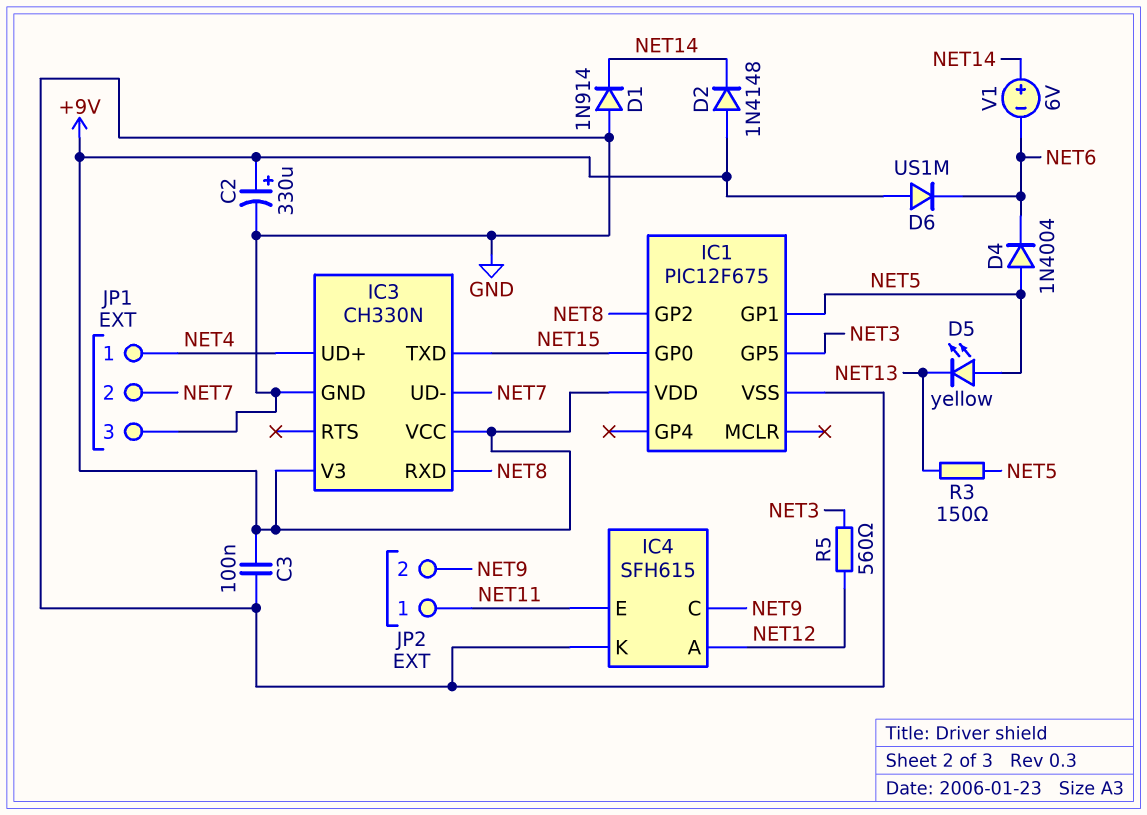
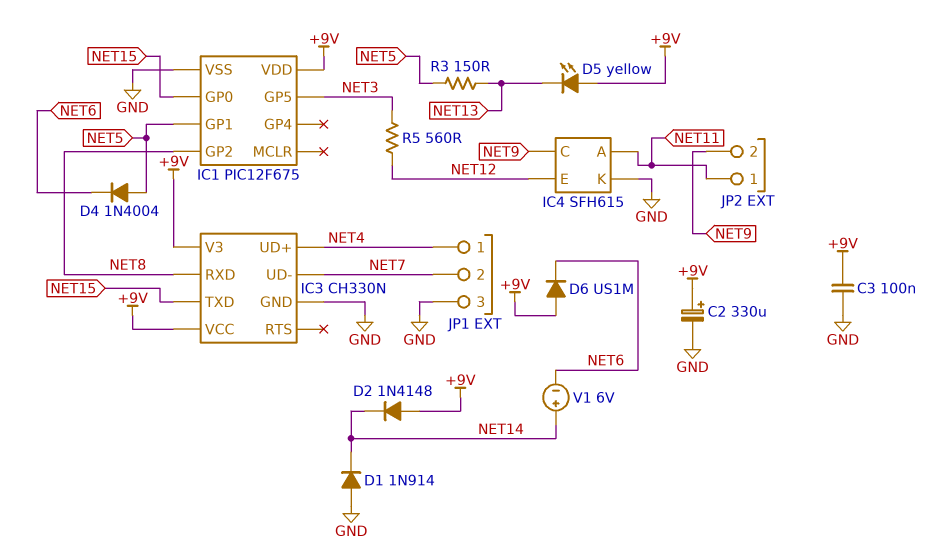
D5: LED yellow (A NET5, K NET13) -> LED yellow (A +9V, K NET13)
IC4 pin A: NET12 -> NET11
IC4 pin E: NET11 -> NET12

